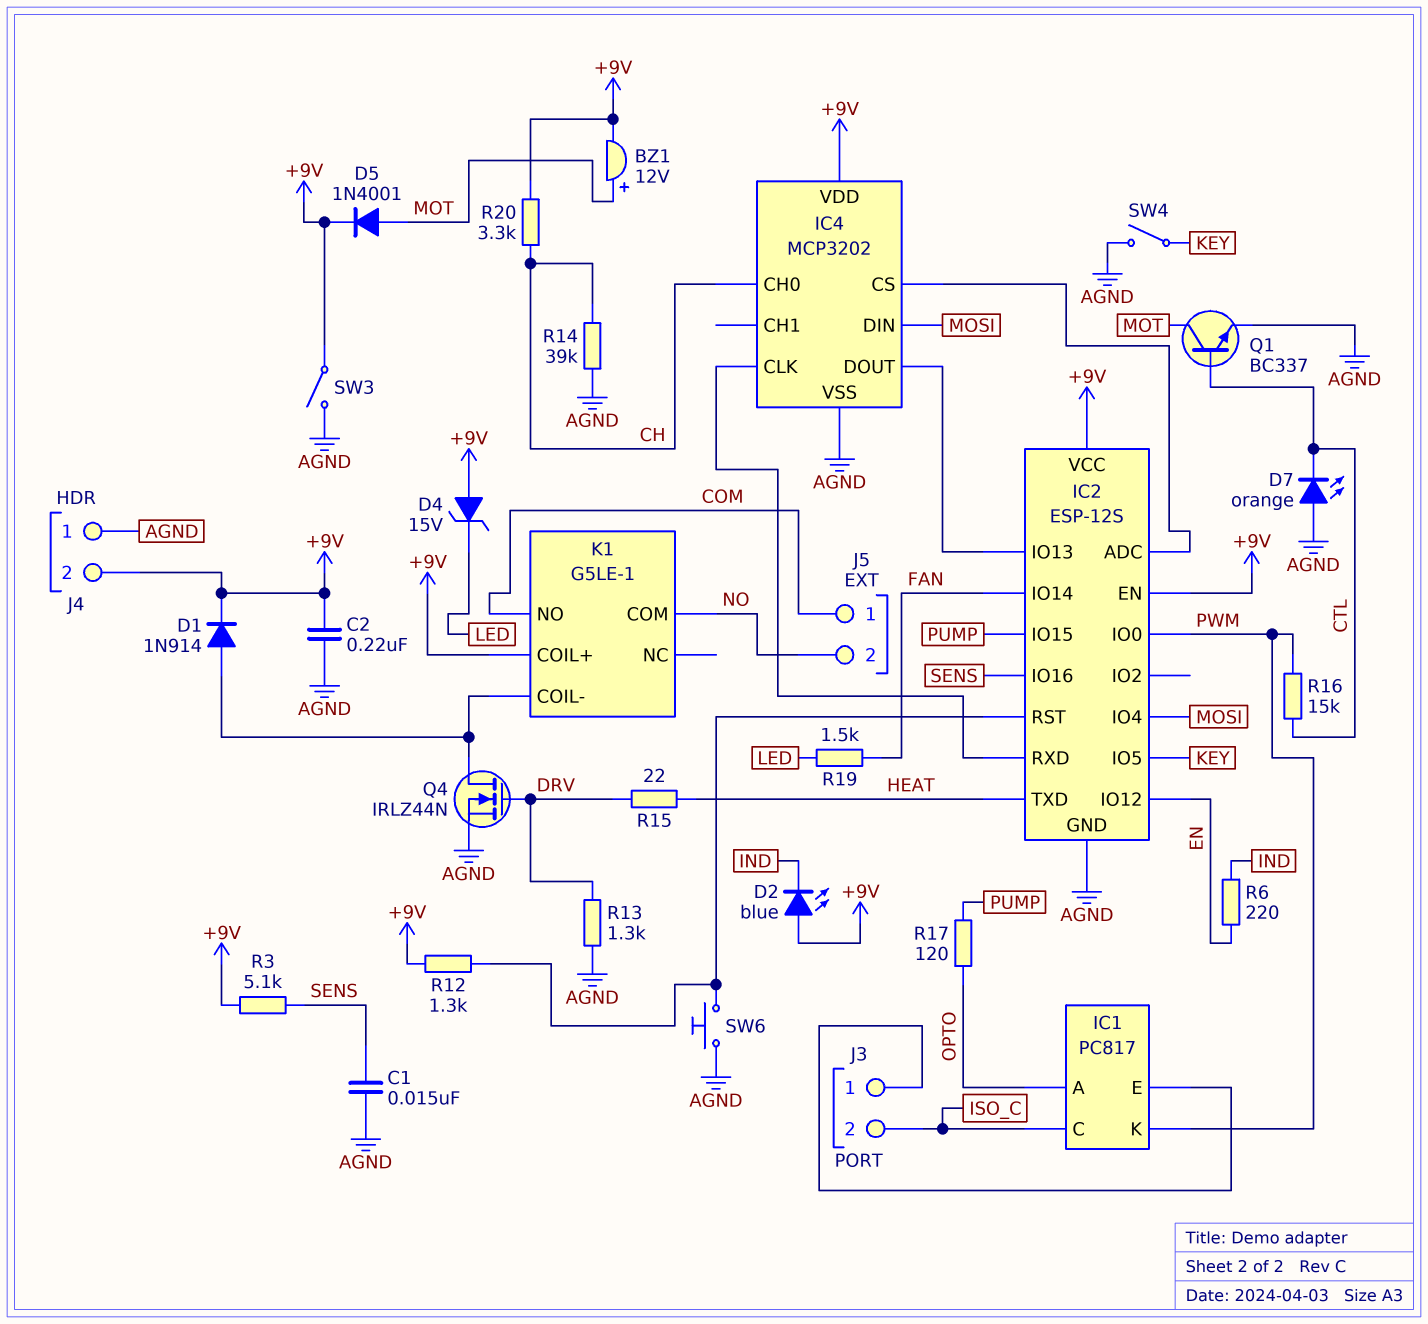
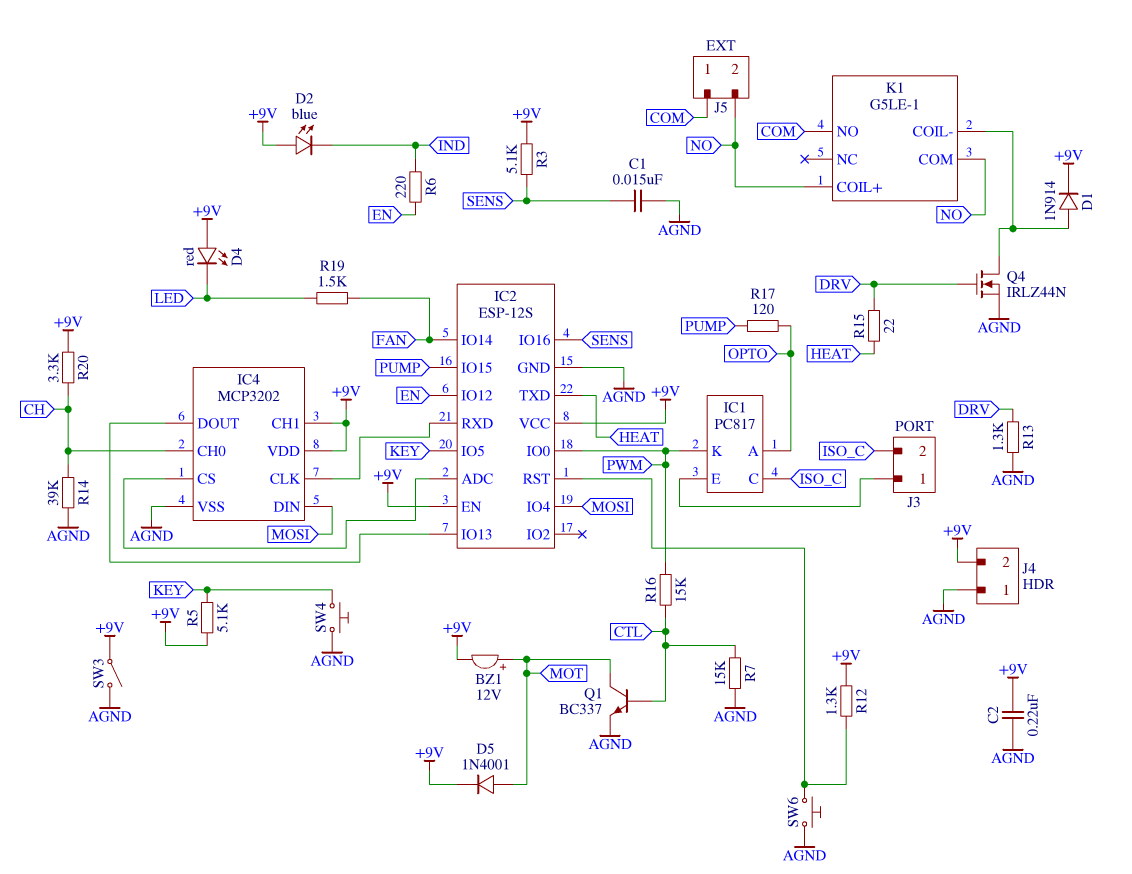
D4: zener 15V (A +9V, K LED) -> LED red (A +9V, K LED)
D7: LED orange (A AGND, K CTL) -> none
IC4 pin CH1: none -> +9V
K1 pin COIL+: +9V -> NO
R5: none -> 5.1k (+9V, KEY)
R7: none -> 15k (AGND, CTL)
SW4: switch (AGND, KEY) -> button (AGND, KEY)

